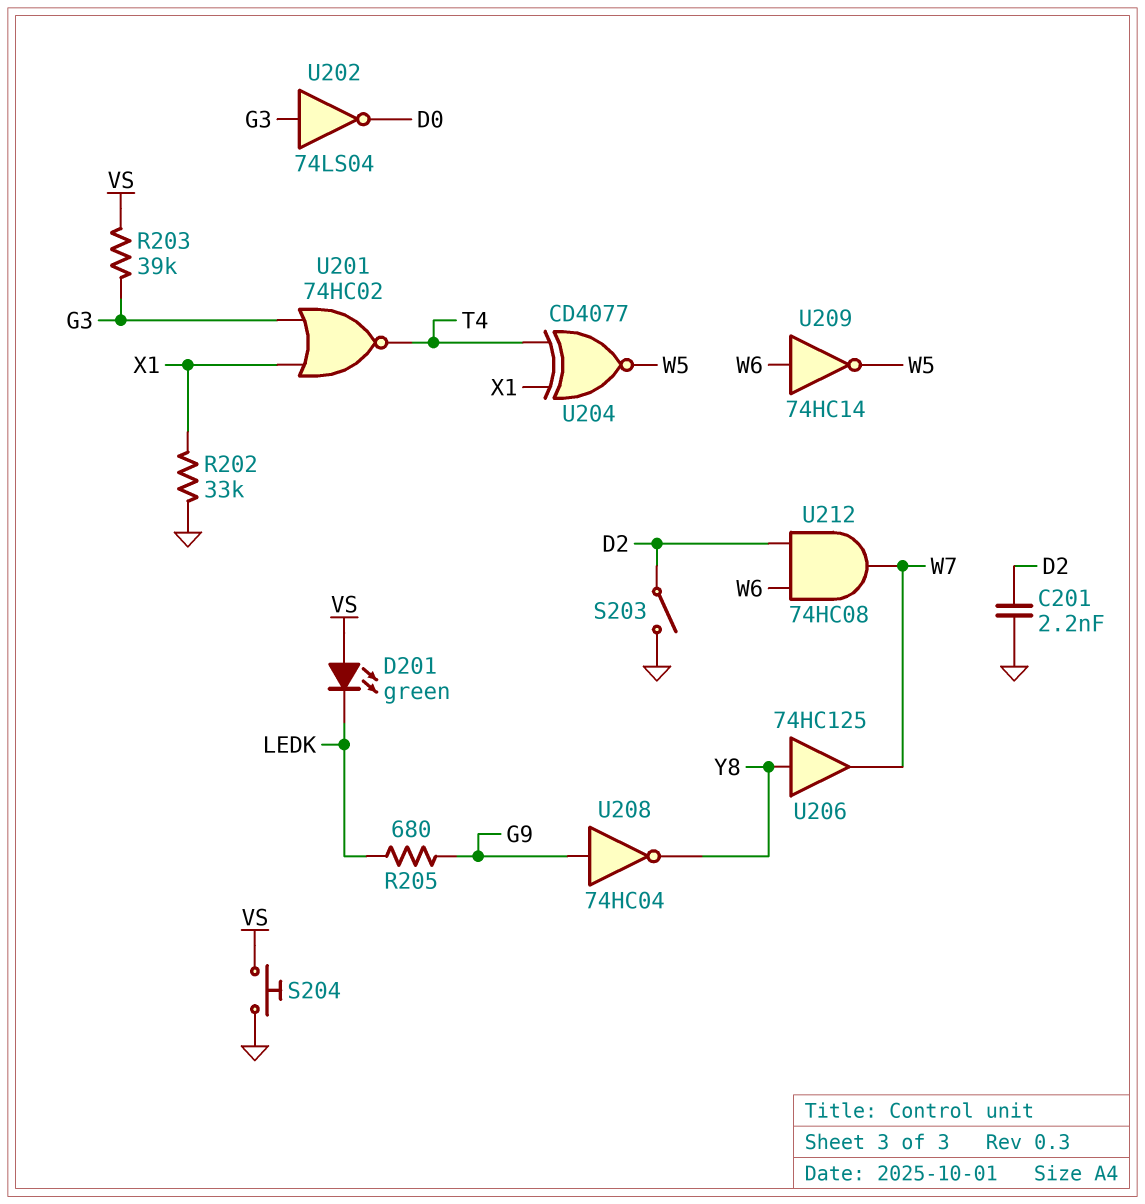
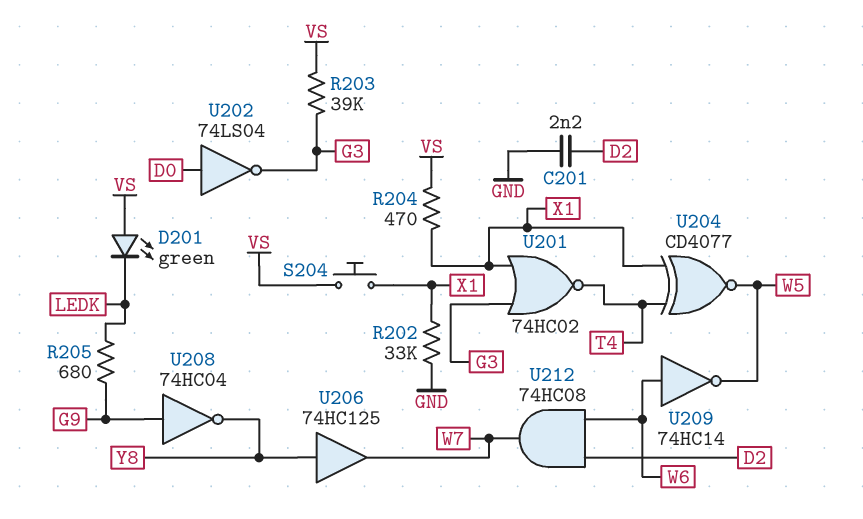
R204: none -> 470 (VS, X1)
S203: switch (D2, GND) -> none
S204: button (GND, VS) -> button (VS, X1)
U202: NOT 74LS04 (in G3, out D0) -> NOT 74LS04 (in D0, out G3)

